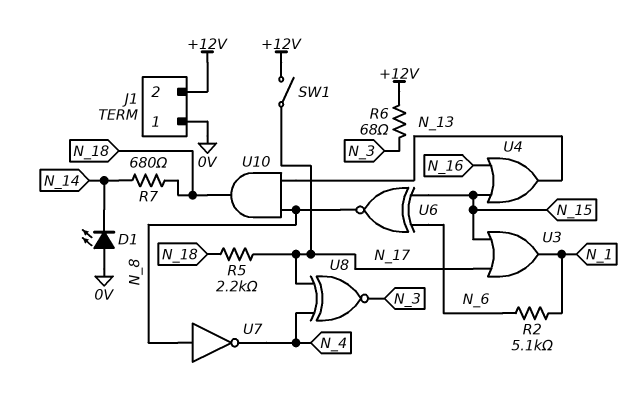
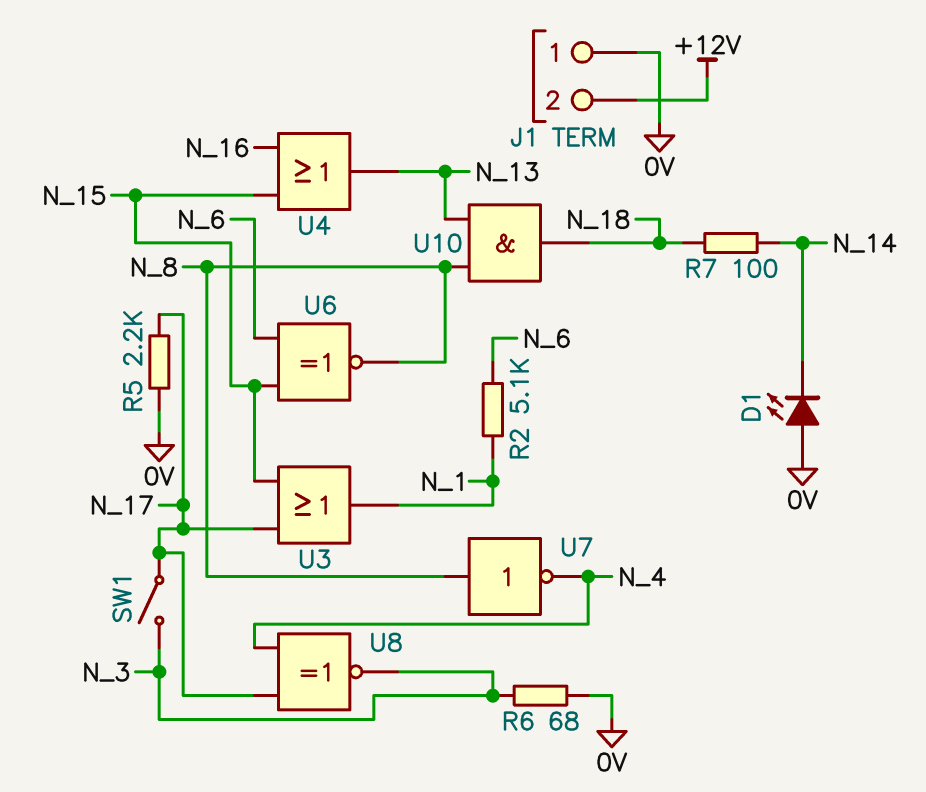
R5: 2.2k (N_17, N_18) -> 2.2k (0V, N_17)
R6: 68 (+12V, N_3) -> 68 (0V, N_3)
R7: 680 (N_14, N_18) -> 100 (N_14, N_18)
SW1: switch (+12V, N_17) -> switch (N_3, N_17)

